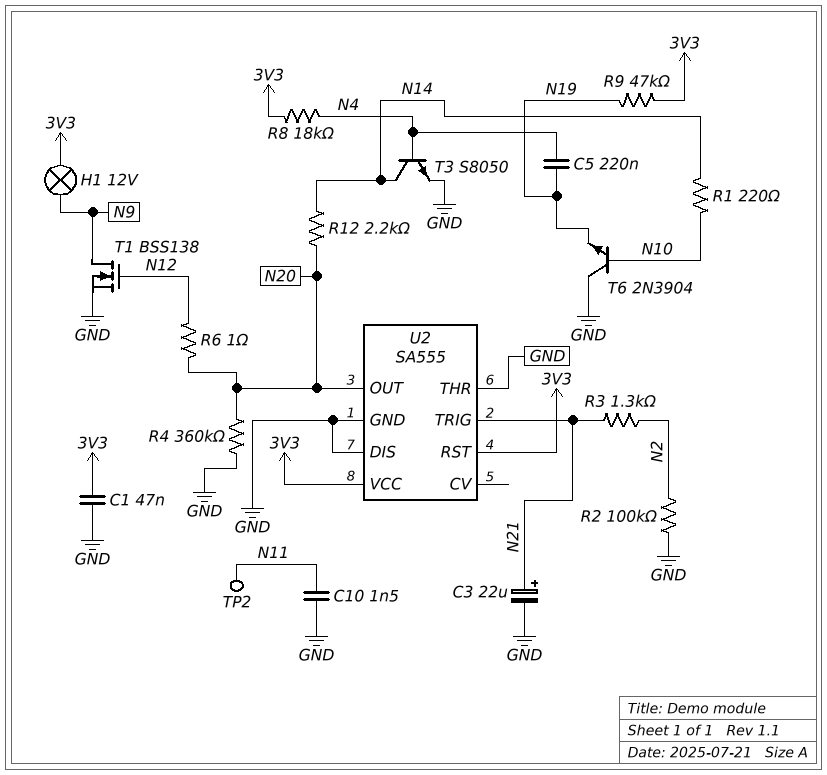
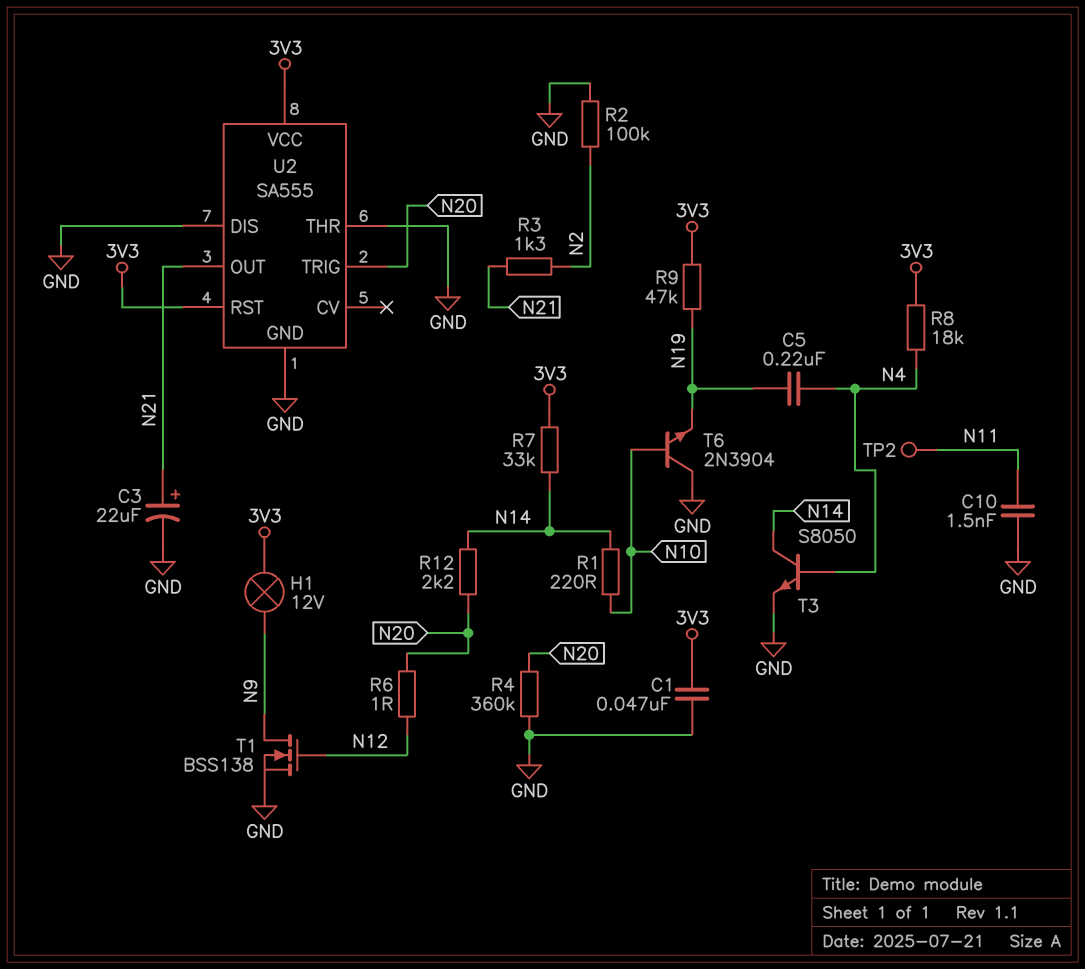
R7: none -> 33k (3V3, N14)
U2 pin OUT: N20 -> N21
U2 pin TRIG: N21 -> N20

